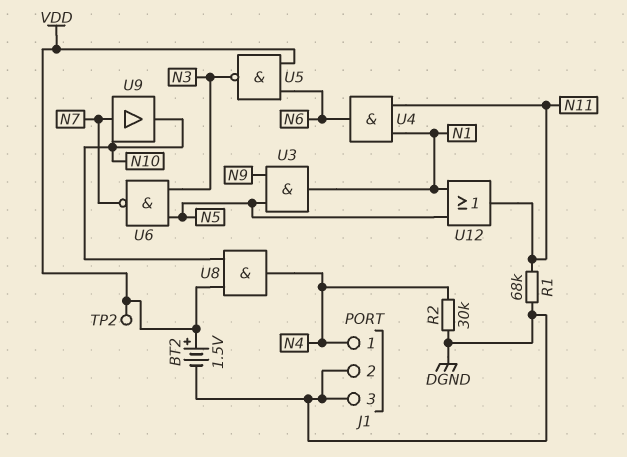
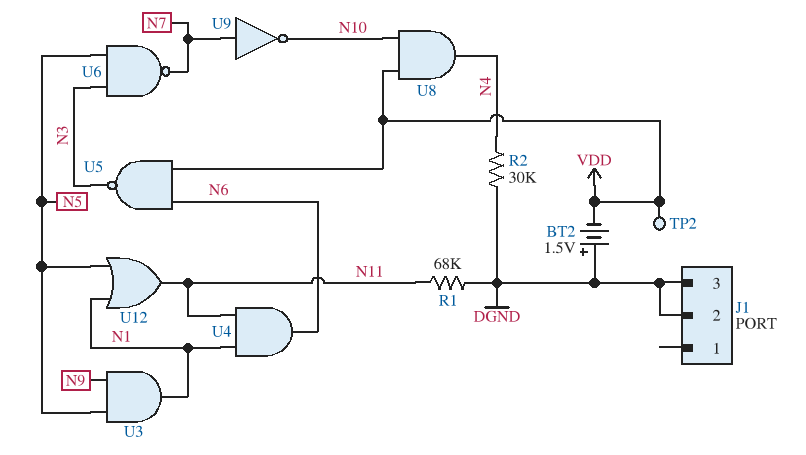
BT2: 1.5V (plus VDD, minus DGND) -> 1.5V (plus DGND, minus VDD)
J1 pin 1: N4 -> none
U9: buffer (in N7, out N10) -> NOT (in N7, out N10)

